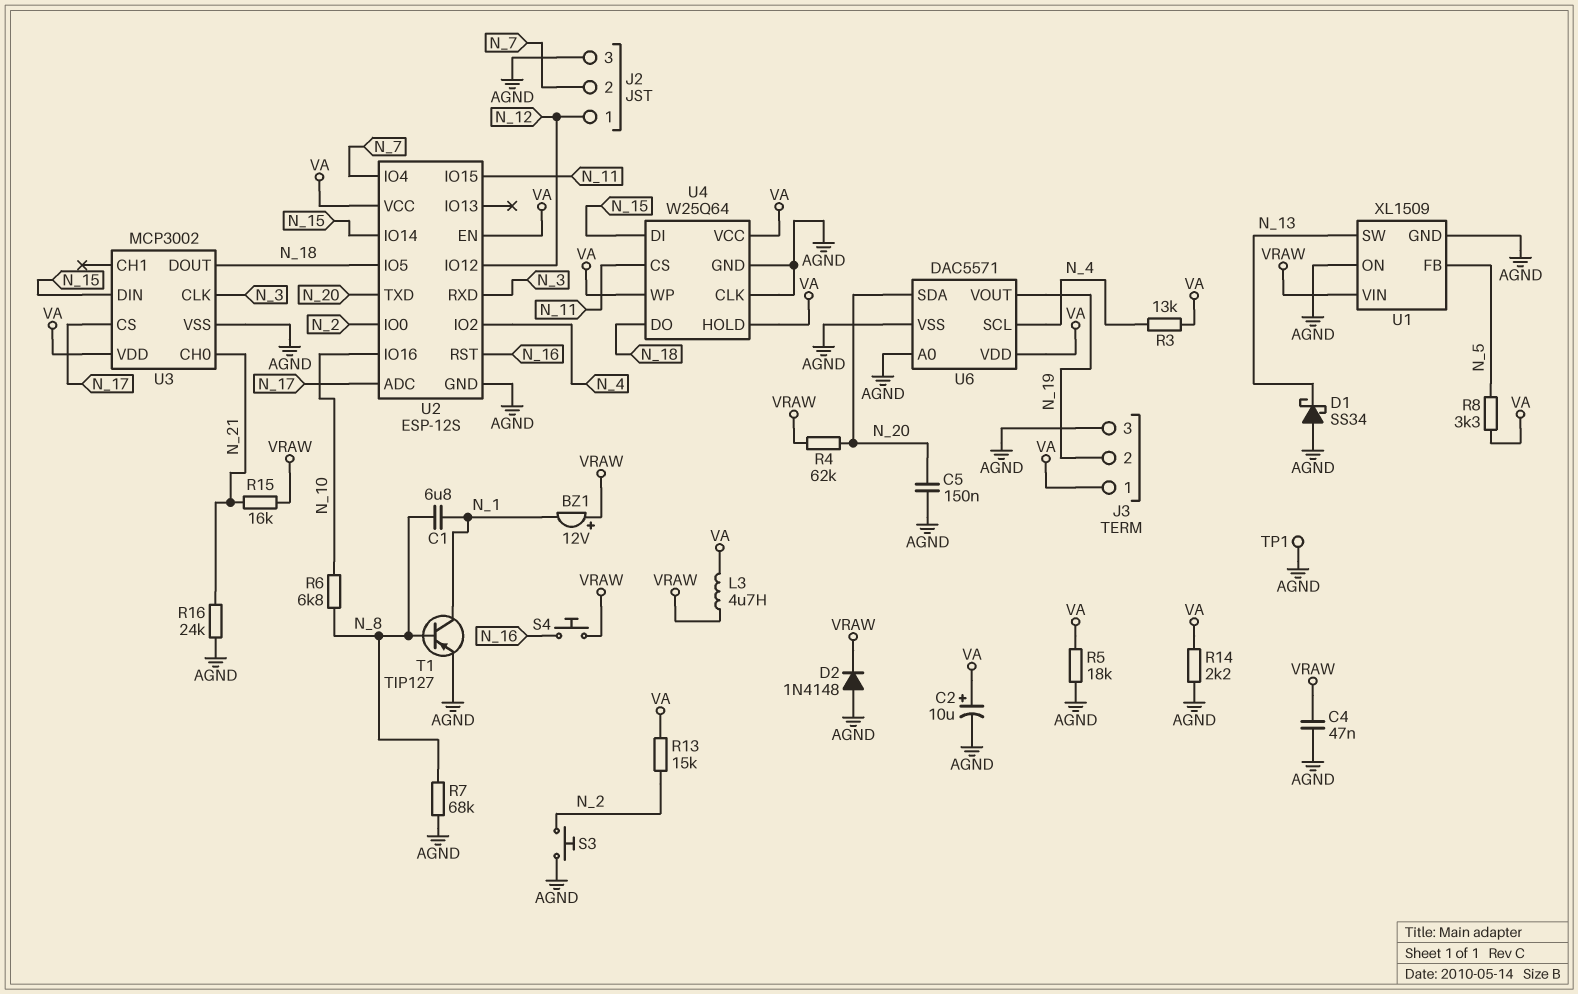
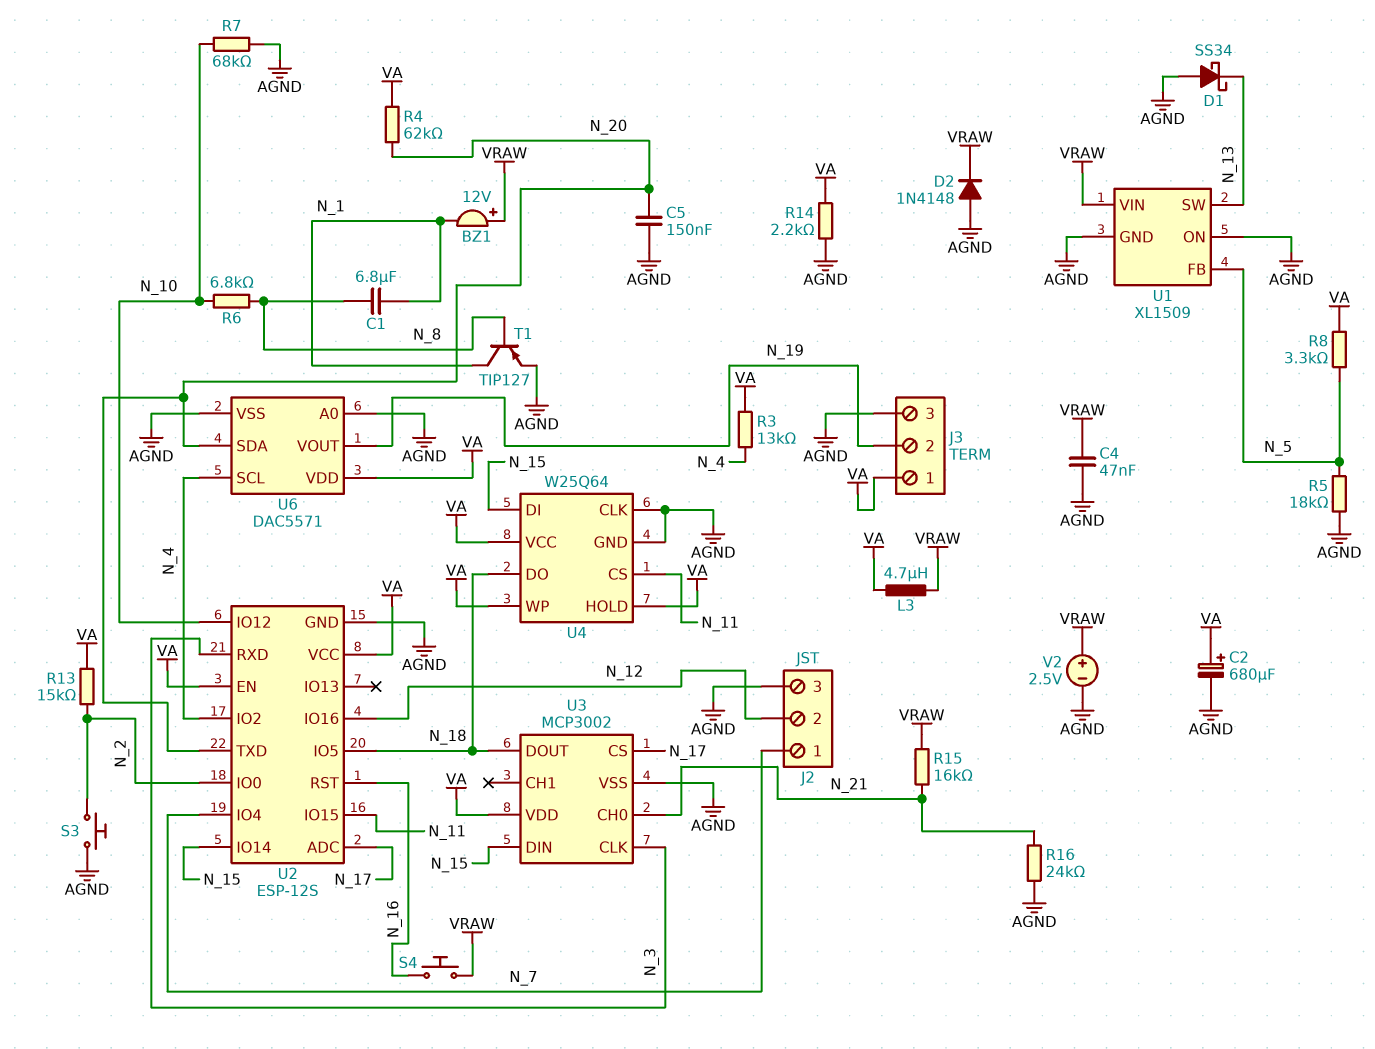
C2: 10uF (plus VA, minus AGND) -> 680uF (plus VA, minus AGND)
J2 pin 1: N_12 -> N_7
J2 pin 2: N_7 -> N_12
R4: 62k (N_20, VRAW) -> 62k (N_20, VA)
R5: 18k (AGND, VA) -> 18k (AGND, N_5)
R7: 68k (AGND, N_8) -> 68k (AGND, N_10)
TP1: test point (AGND) -> none
U2 pin IO12: N_12 -> N_10
U2 pin IO16: N_10 -> N_12
V2: none -> 2.5V (plus VRAW, minus AGND)

